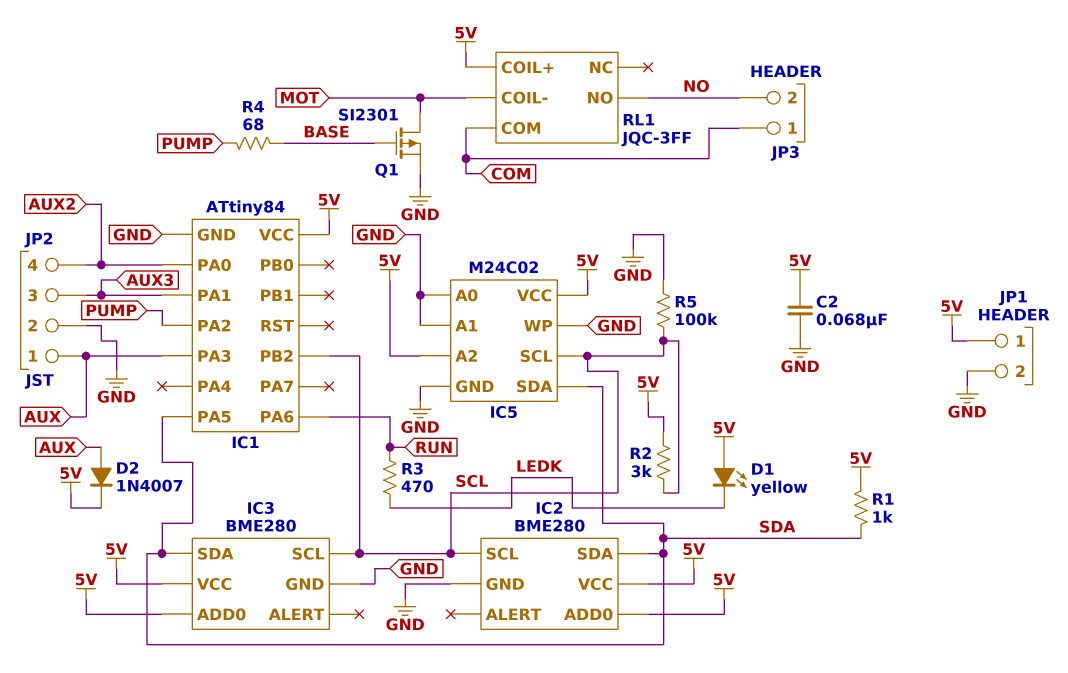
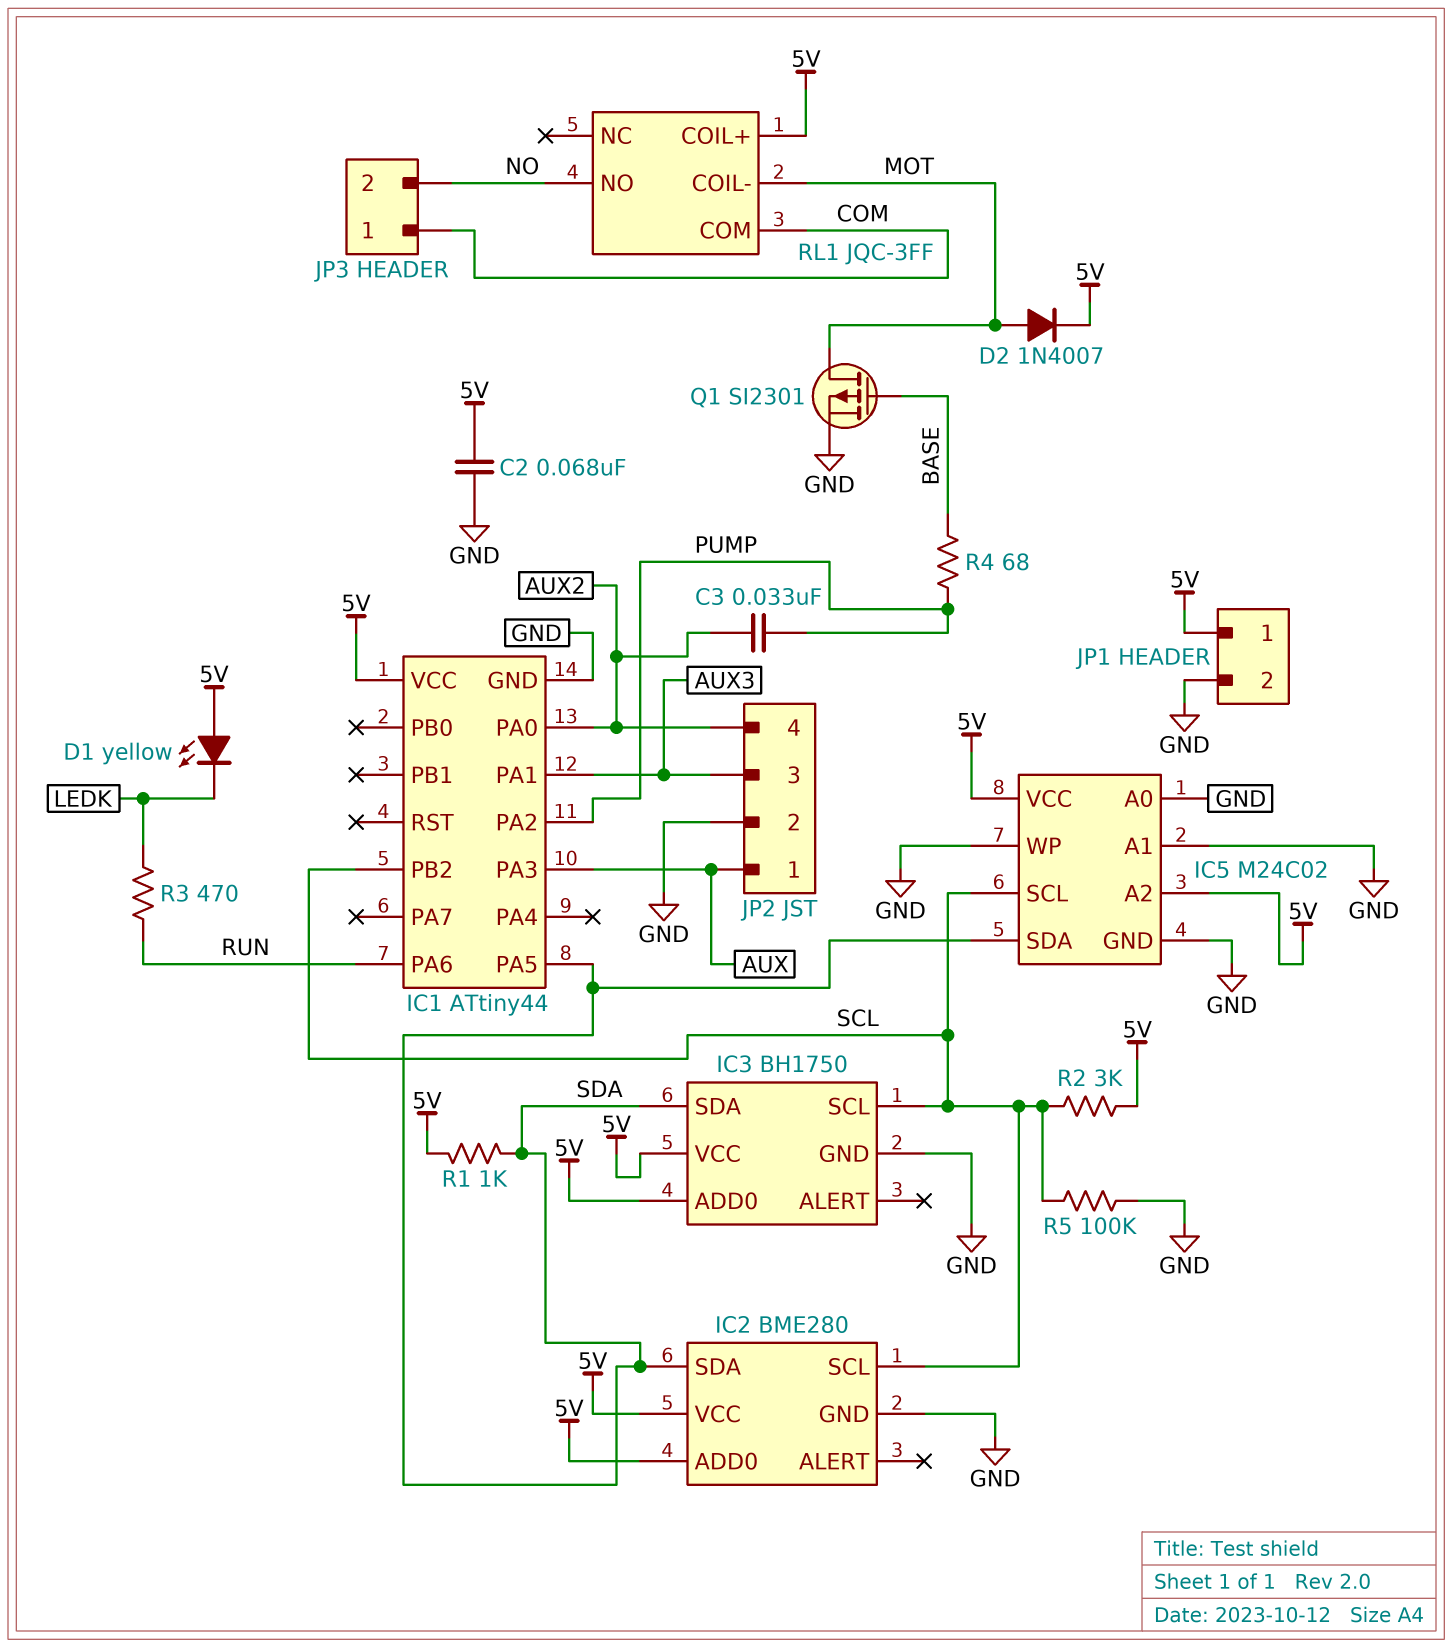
C3: none -> 33nF (AUX2, PUMP)
D2: diode 1N4007 (A AUX, K 5V) -> diode 1N4007 (A MOT, K 5V)
IC1: ATtiny84 -> ATtiny44
IC3: BME280 -> BH1750

